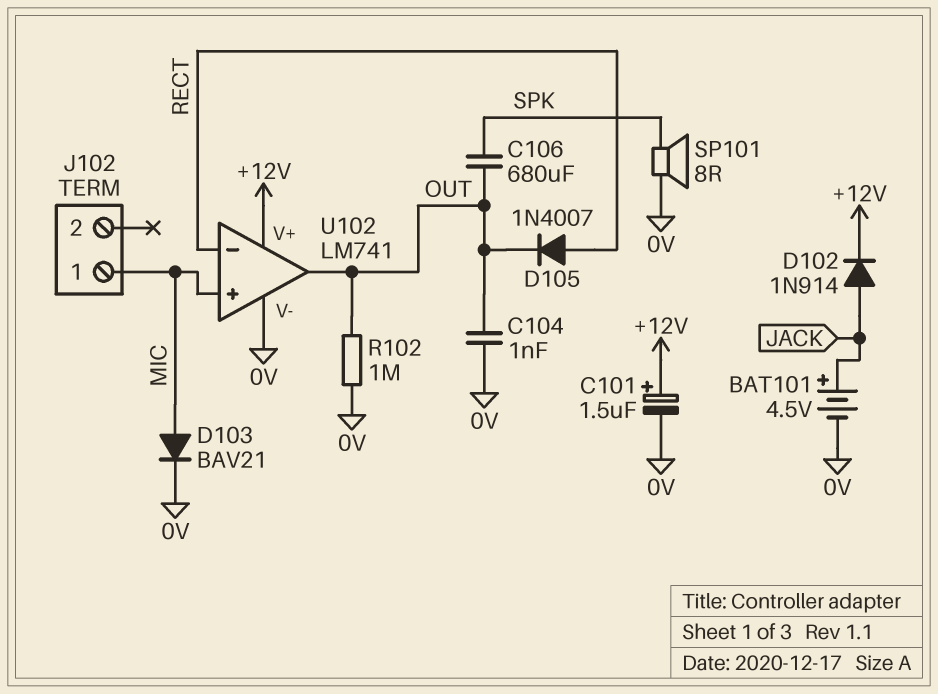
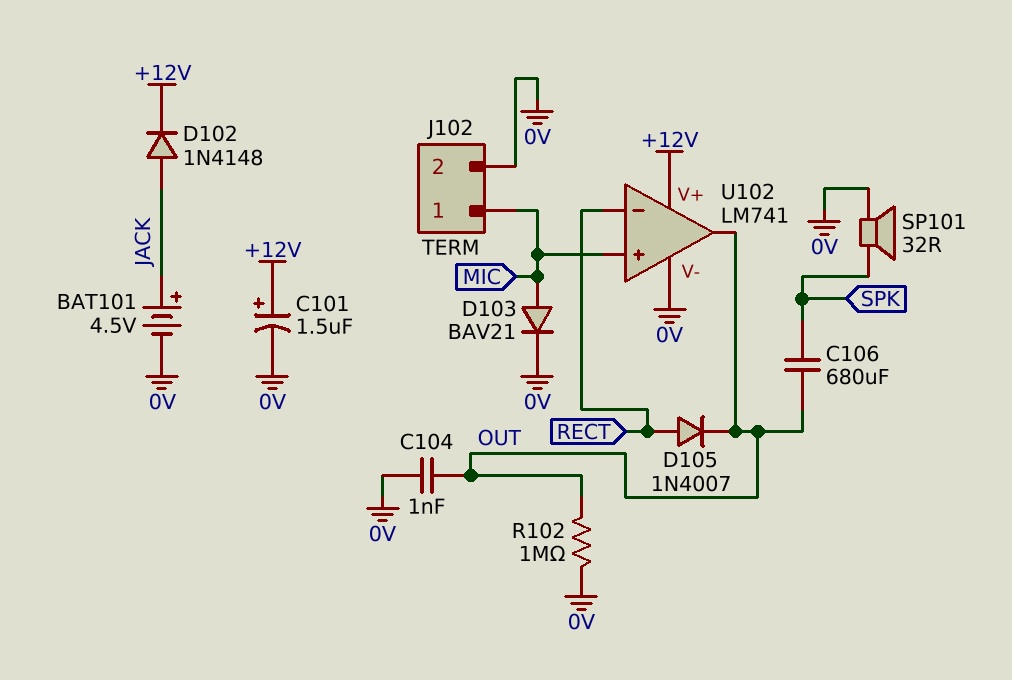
D102: diode 1N914 (A JACK, K +12V) -> diode 1N4148 (A JACK, K +12V)
J102 pin 2: none -> 0V
SP101: speaker 8R (0V, SPK) -> speaker 32R (0V, SPK)

